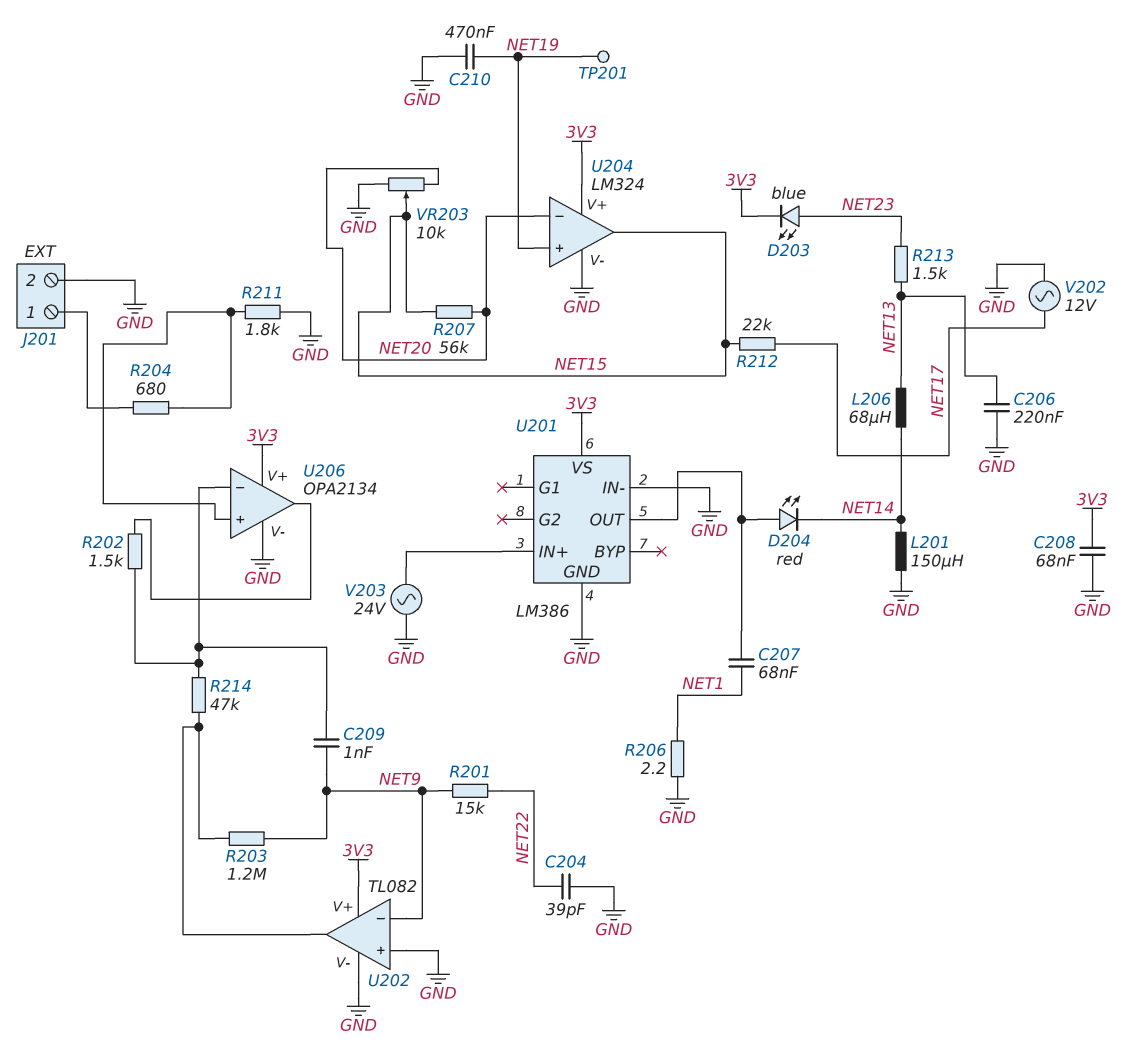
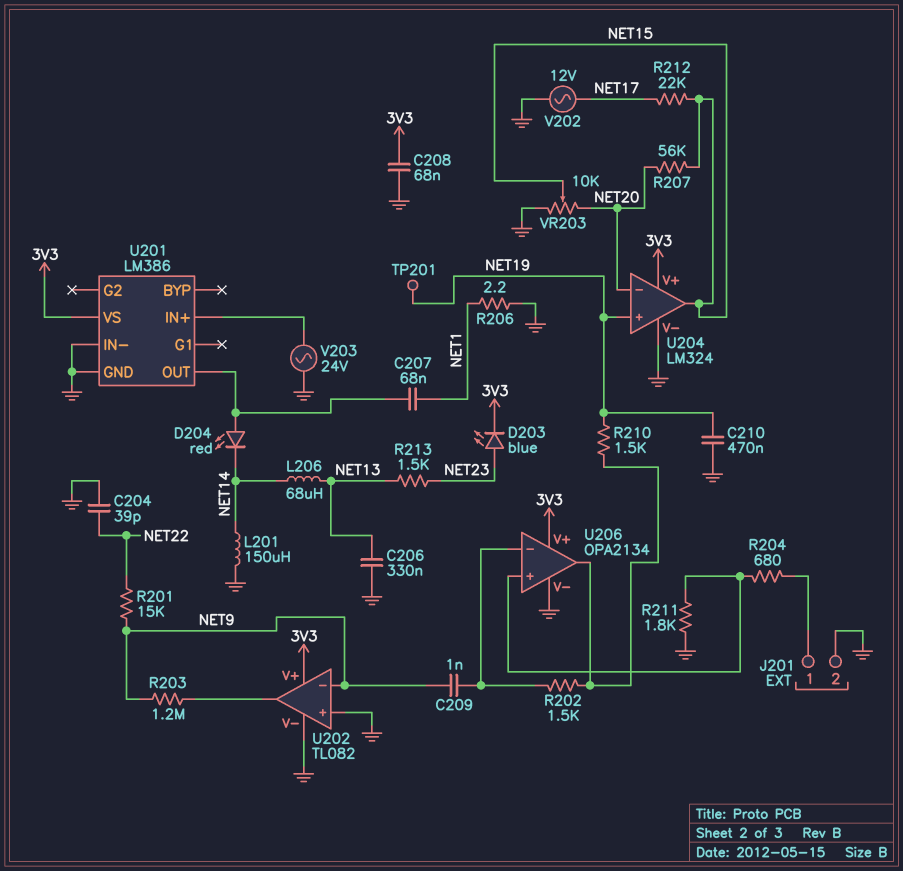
C206: 220nF (GND, NET13) -> 330nF (GND, NET13)
R210: none -> 1.5k (NET19, U206/out)
R214: 47k (U202/out, U206/in-) -> none

